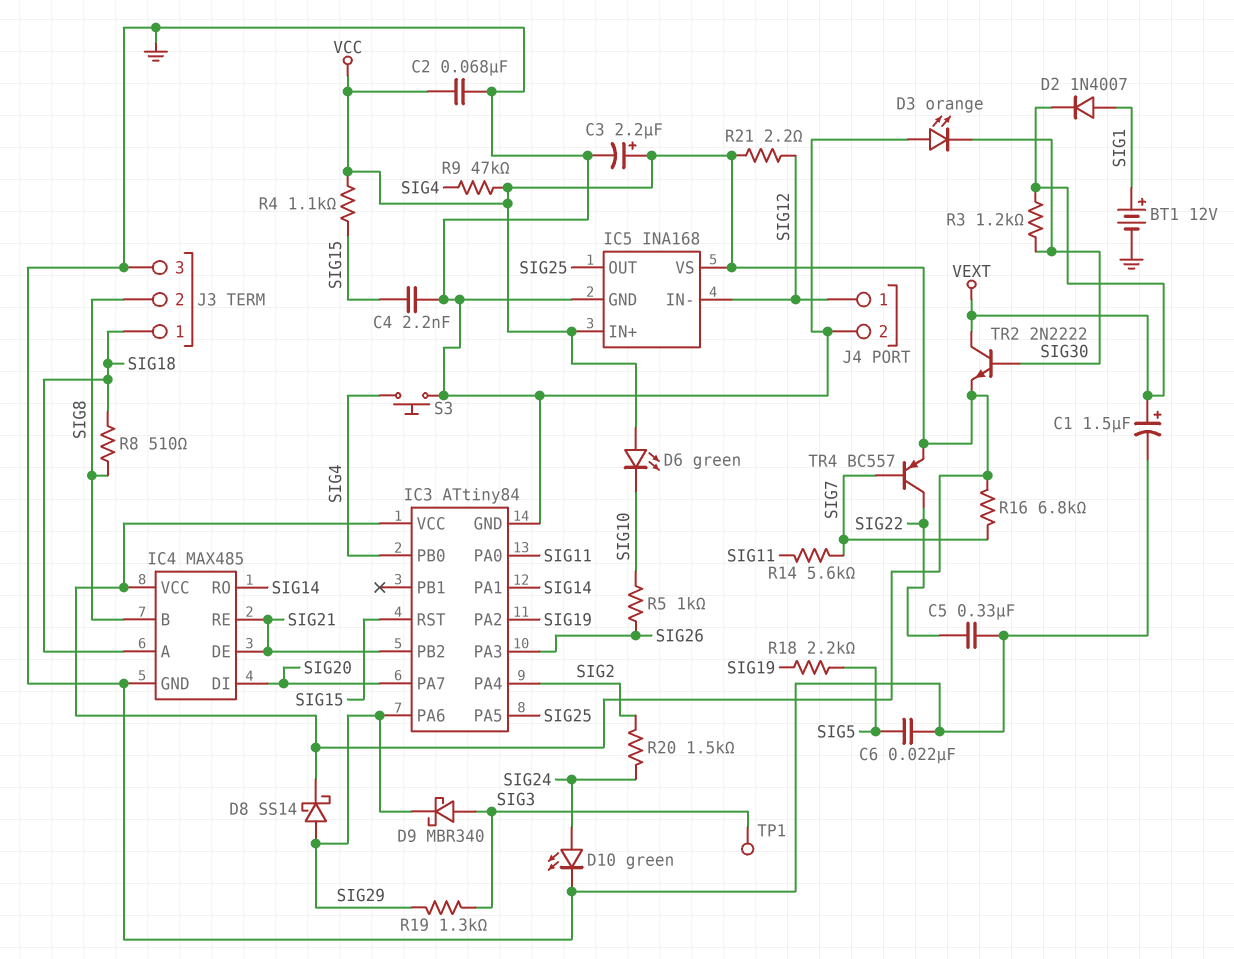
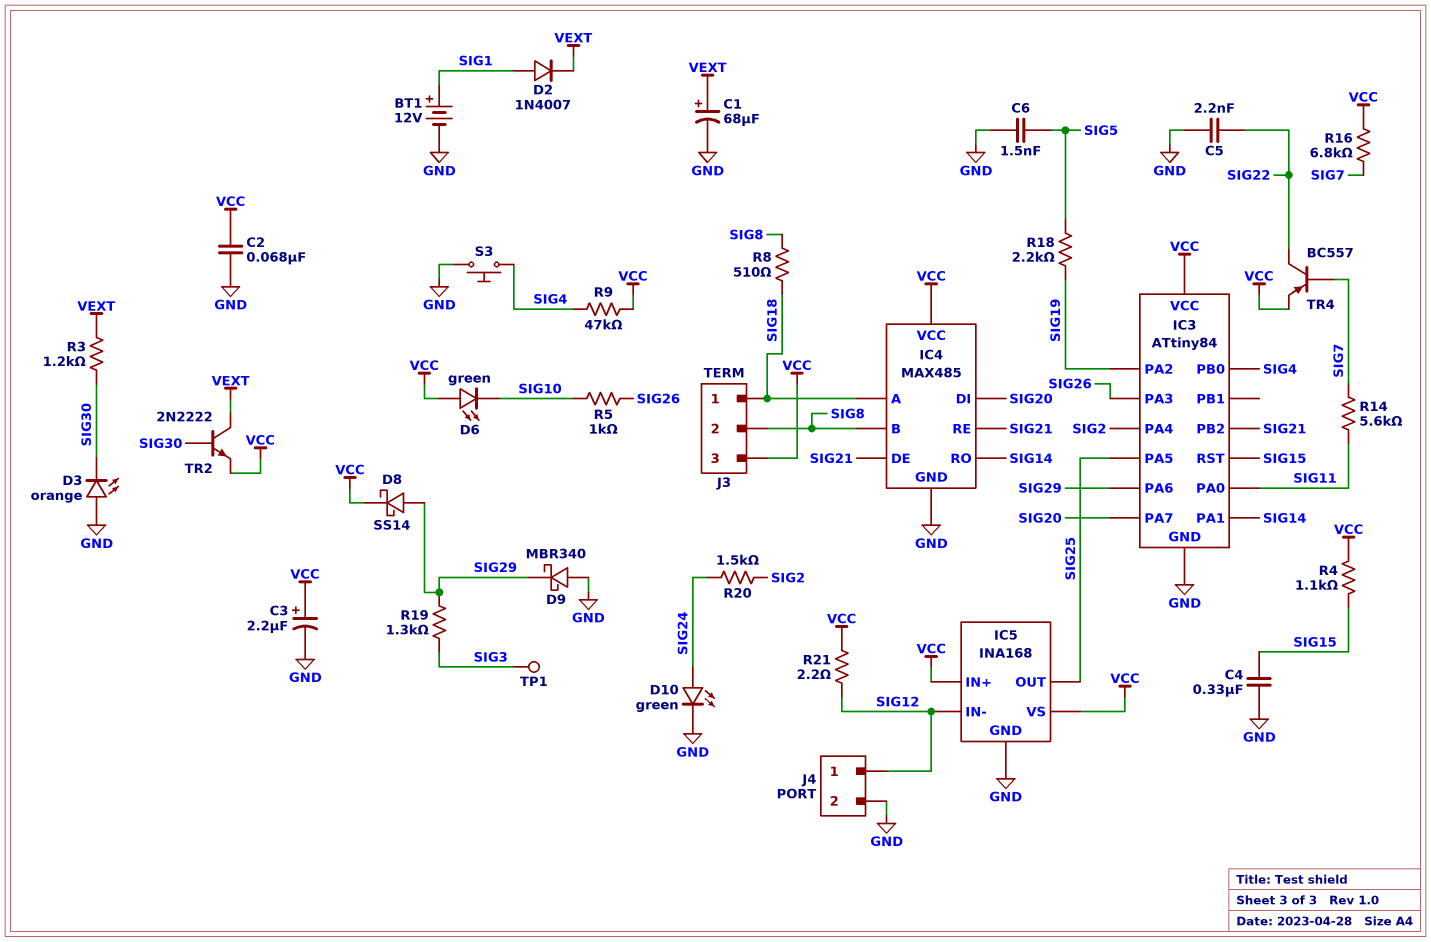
C1: 1.5uF (plus VEXT, minus GND) -> 68uF (plus VEXT, minus GND)
C4: 2.2nF (GND, SIG15) -> 330nF (GND, SIG15)
C5: 330nF (GND, SIG22) -> 2.2nF (GND, SIG22)
C6: 22nF (GND, SIG5) -> 1.5nF (GND, SIG5)
D9: schottky MBR340 (A SIG3, K SIG29) -> schottky MBR340 (A GND, K SIG29)
J3 pin 3: GND -> VCC

